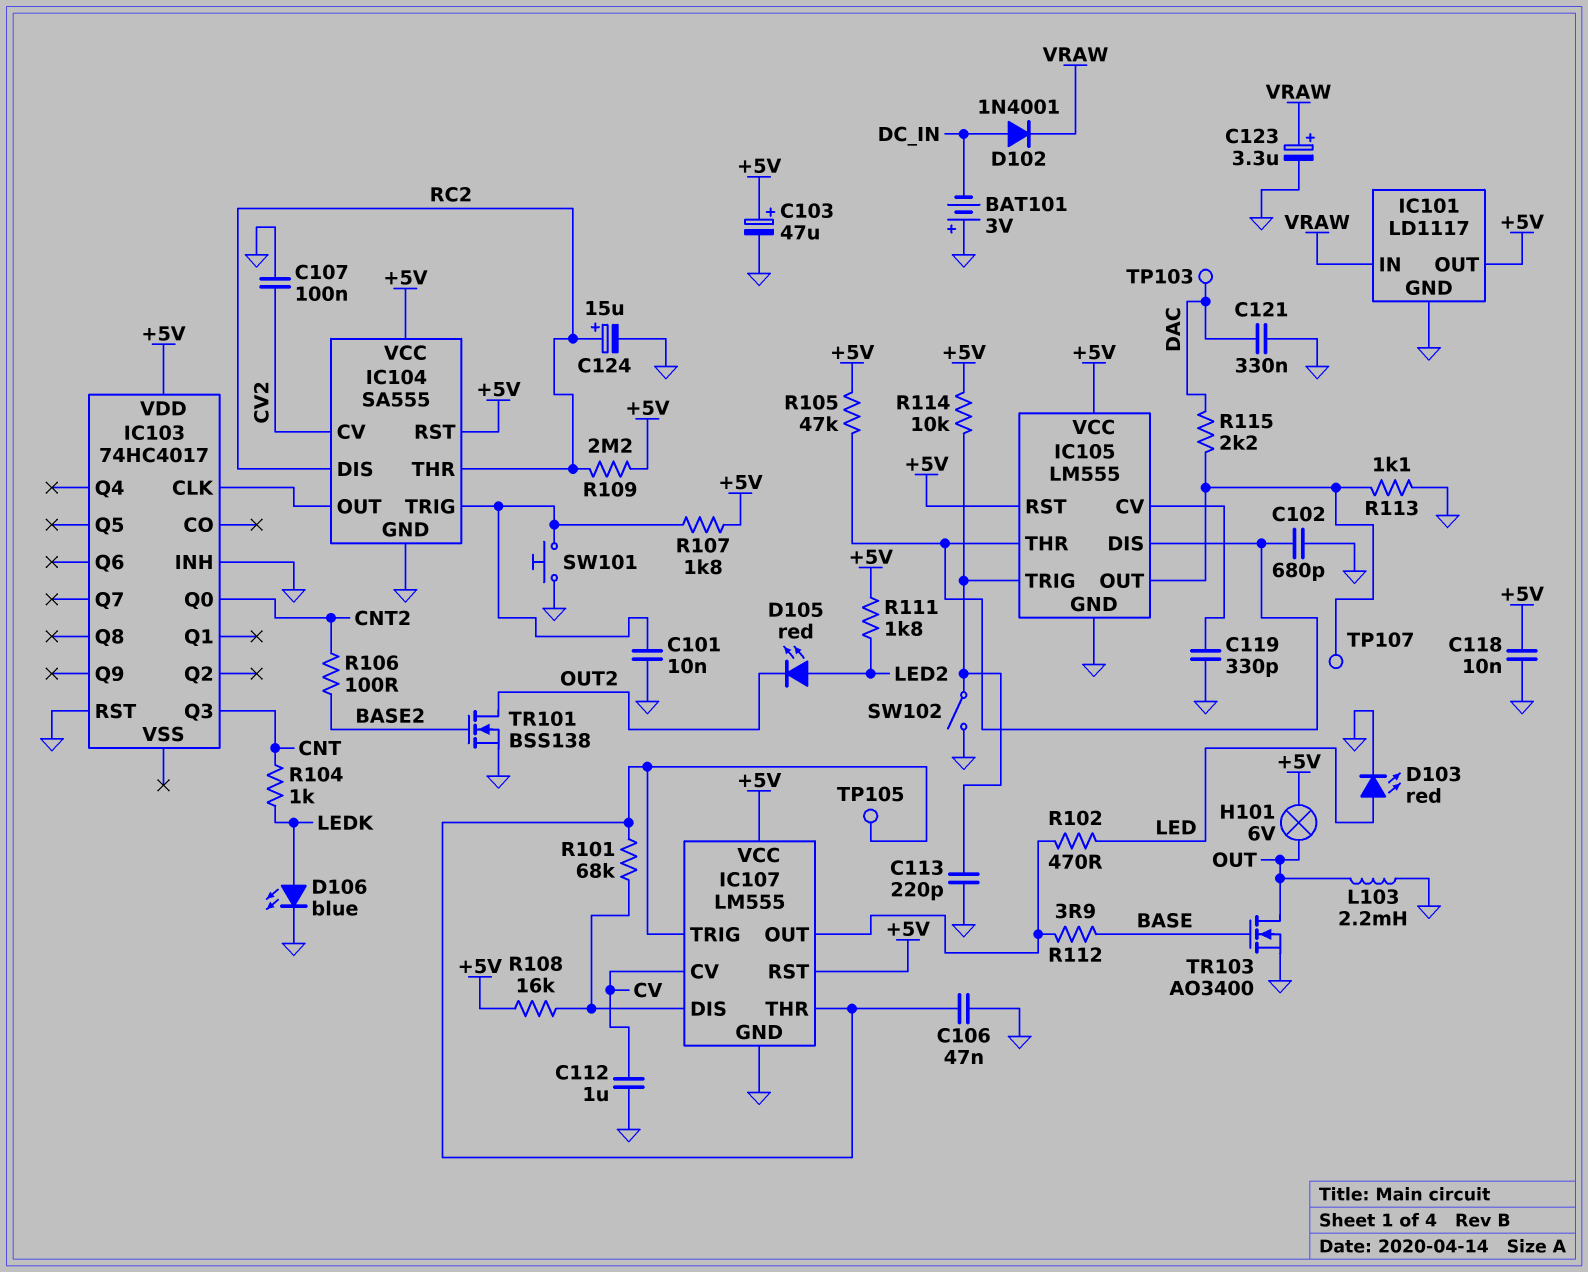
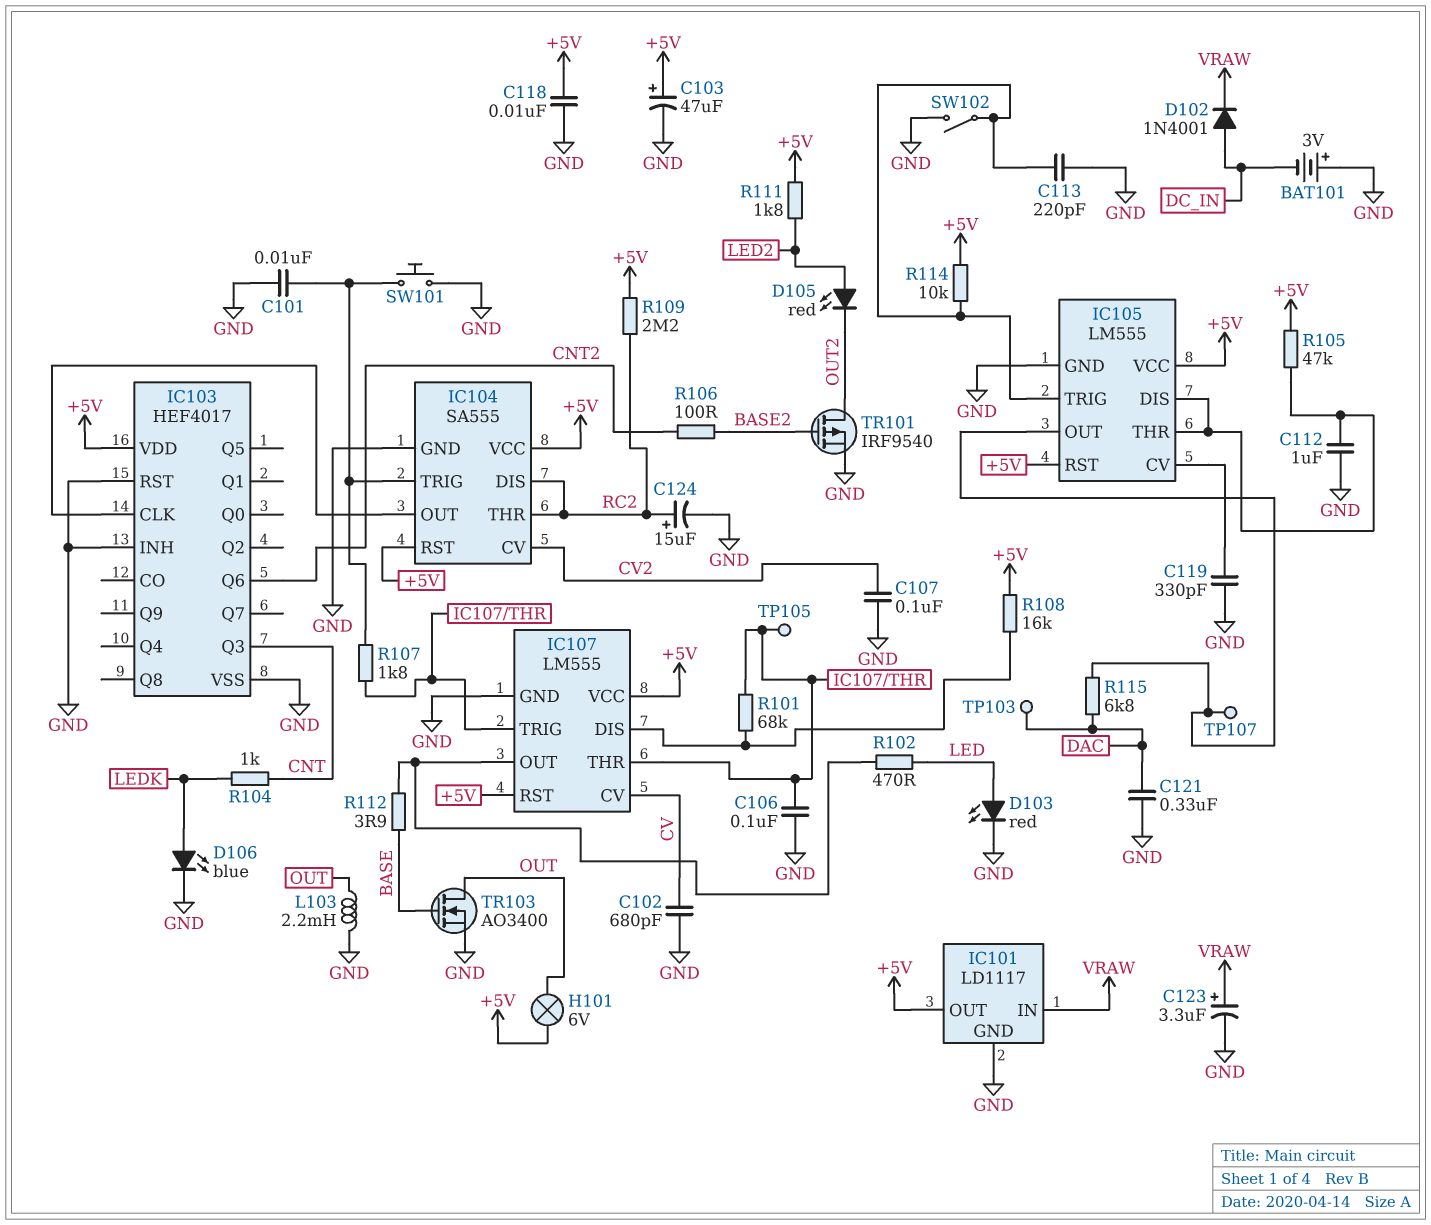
C102: 680pF (GND, IC105/DIS) -> 680pF (CV, GND)
C106: 47nF (GND, IC107/THR) -> 100nF (GND, IC107/THR)
C112: 1uF (CV, GND) -> 1uF (GND, IC105/DIS)
IC103: 74HC4017 -> HEF4017
IC103 pin Q0: CNT2 -> none
IC103 pin Q6: none -> CNT2
IC103 pin VSS: none -> GND
R107: 1.8k (+5V, IC104/TRIG) -> 1.8k (IC104/TRIG, IC107/THR)
R113: 1.1k (GND, IC105/OUT) -> none
R115: 2.2k (DAC, IC105/OUT) -> 6.8k (DAC, IC105/OUT)
TR101: NMOS BSS138 (G BASE2, D OUT2, S GND) -> PMOS IRF9540 (G BASE2, D OUT2, S GND)

